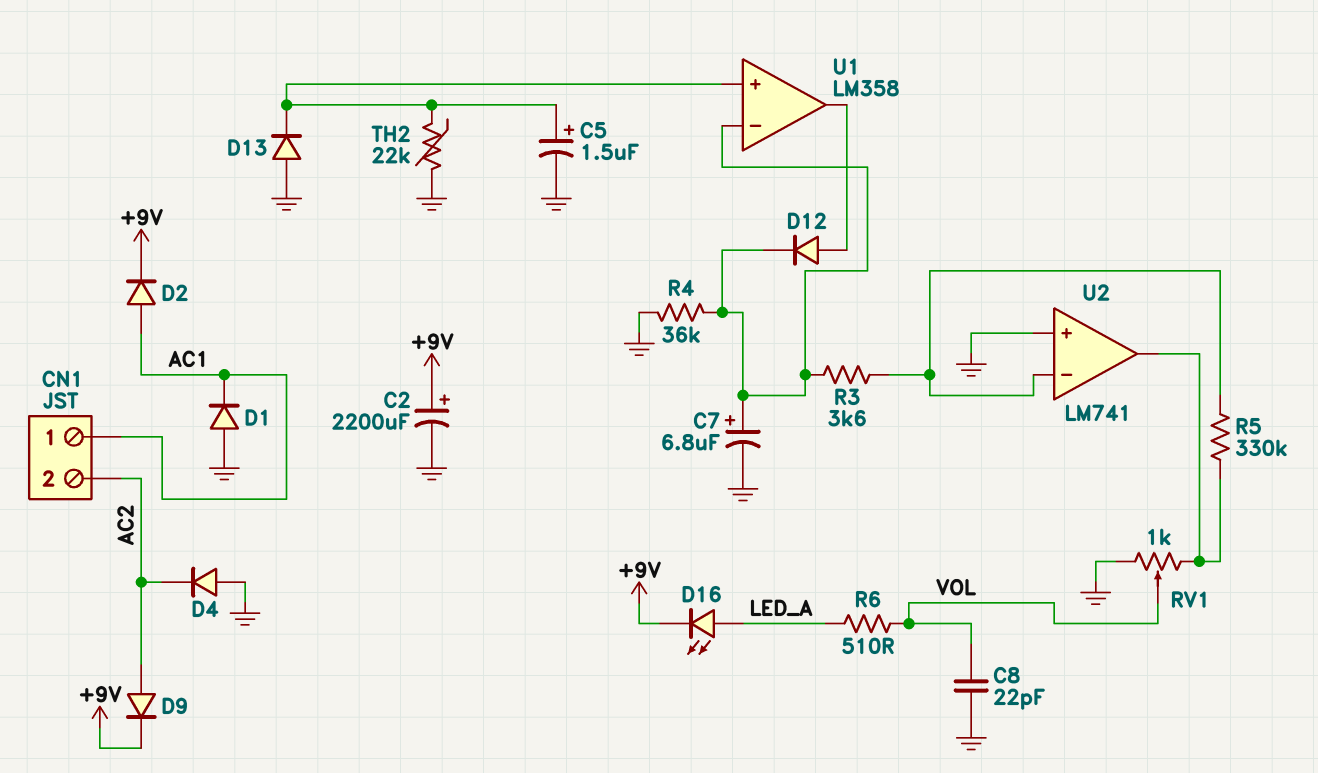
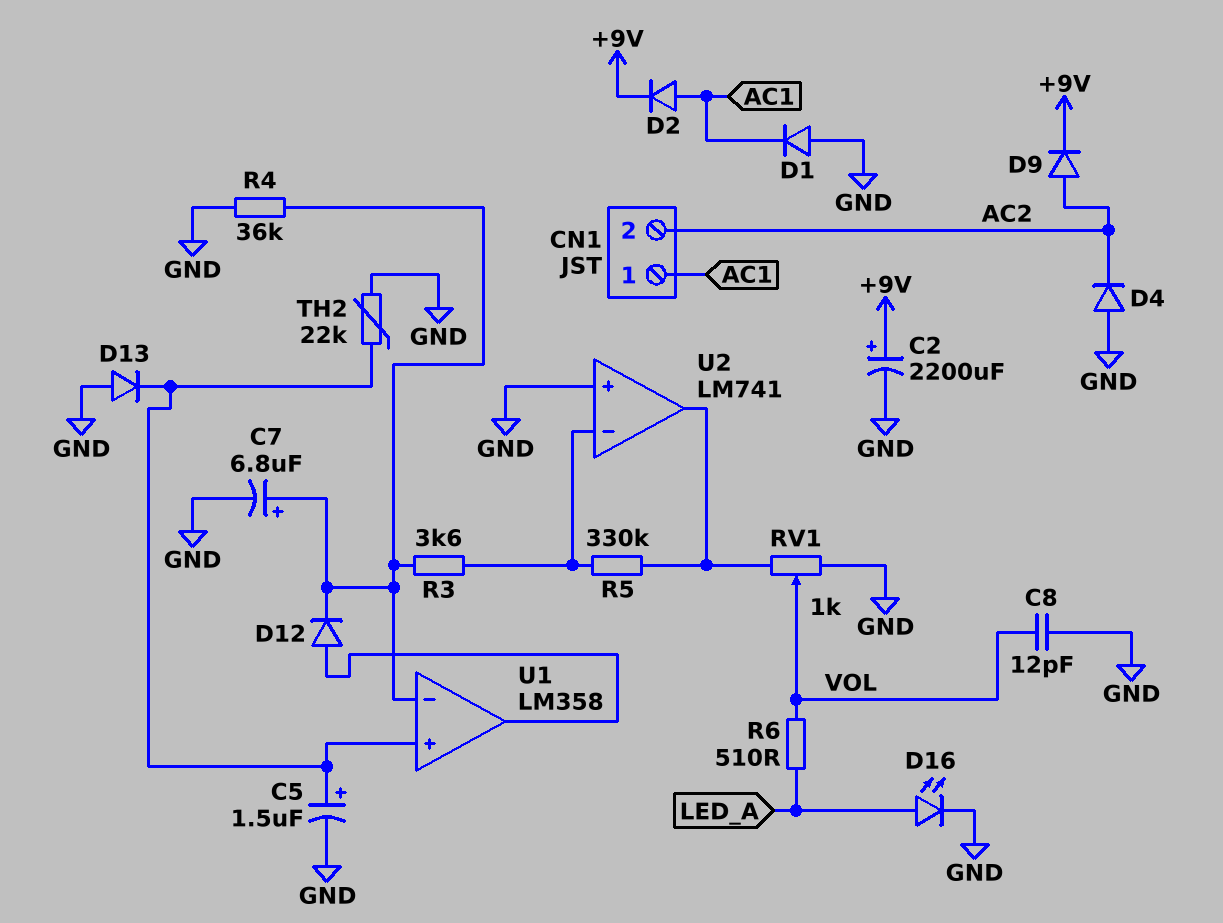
C8: 22pF (GND, VOL) -> 12pF (GND, VOL)
D16: LED (A LED_A, K +9V) -> LED (A LED_A, K GND)

